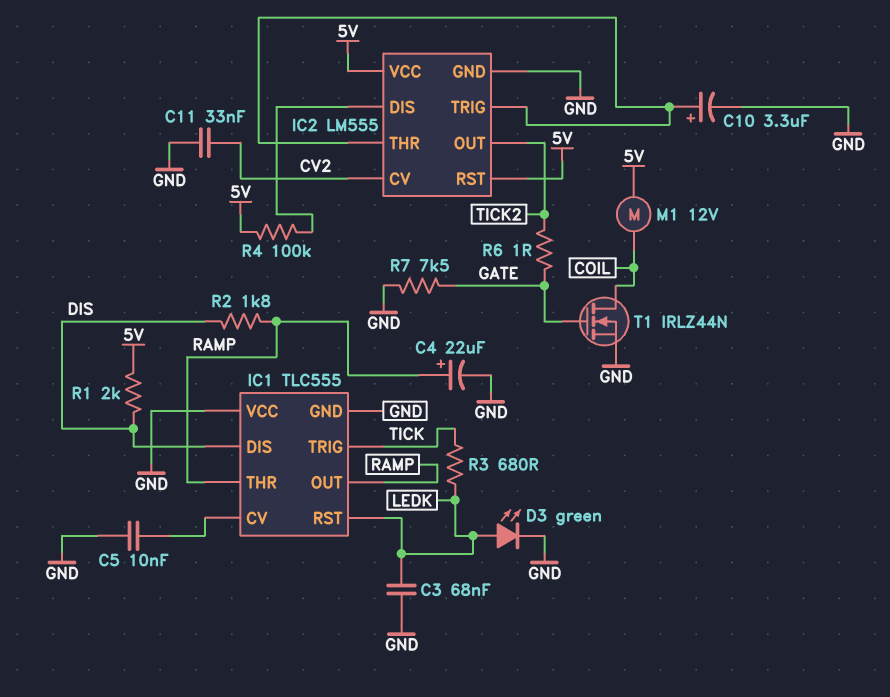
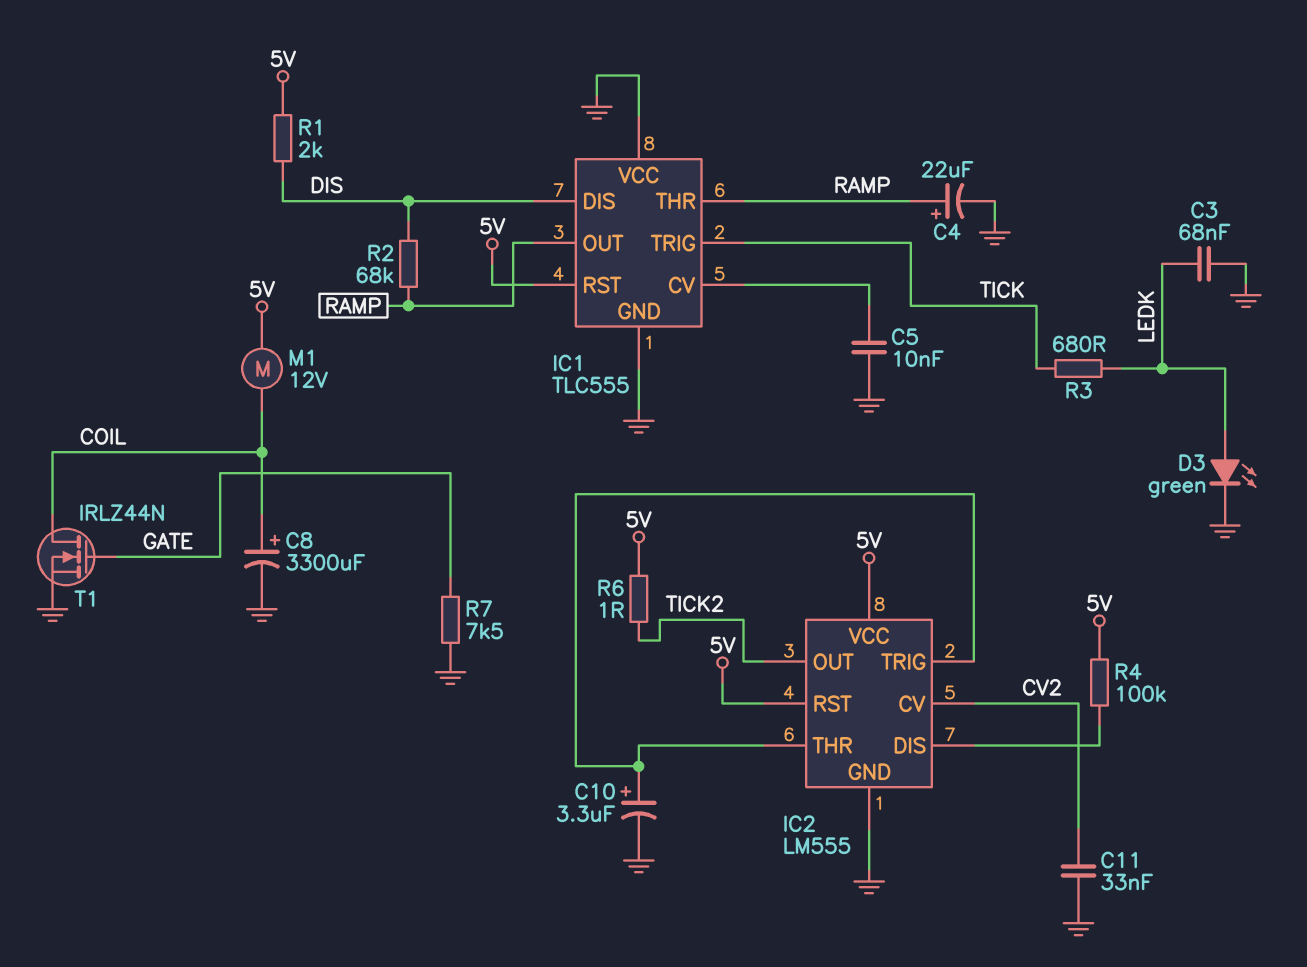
C8: none -> 3300uF (plus COIL, minus GND)
IC1 pin RST: LEDK -> 5V
R2: 1.8k (DIS, RAMP) -> 68k (DIS, RAMP)
R6: 1 (GATE, TICK2) -> 1 (5V, TICK2)

